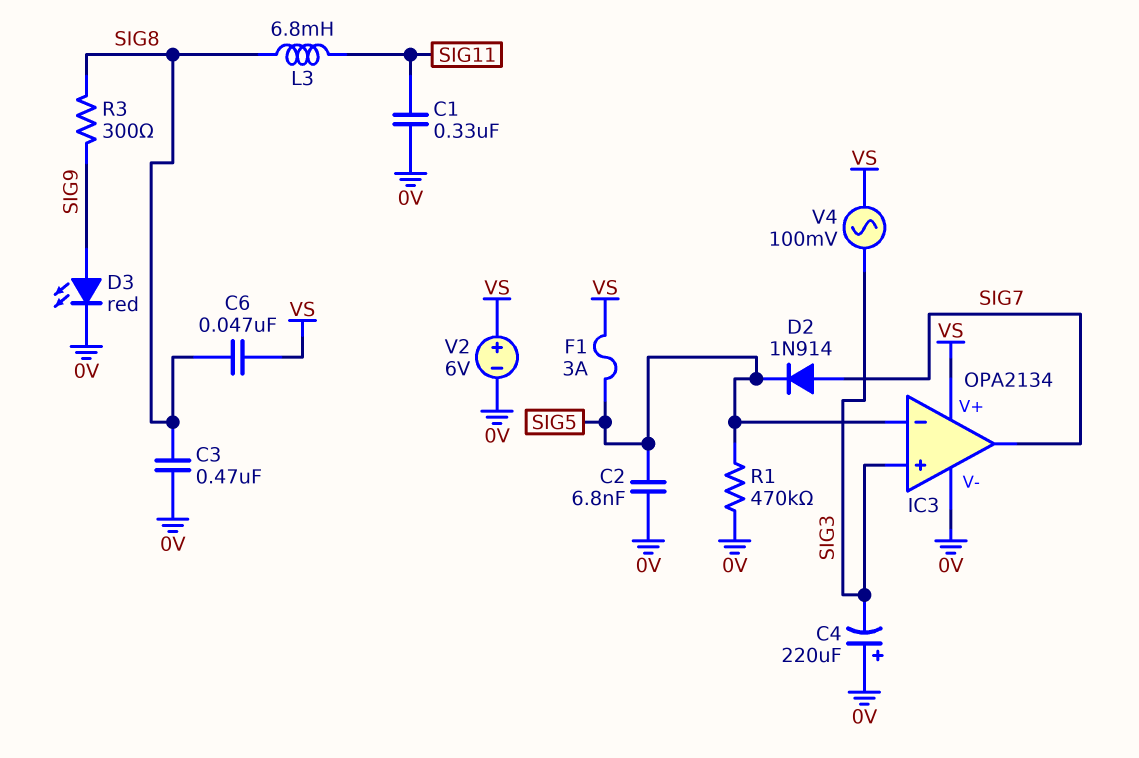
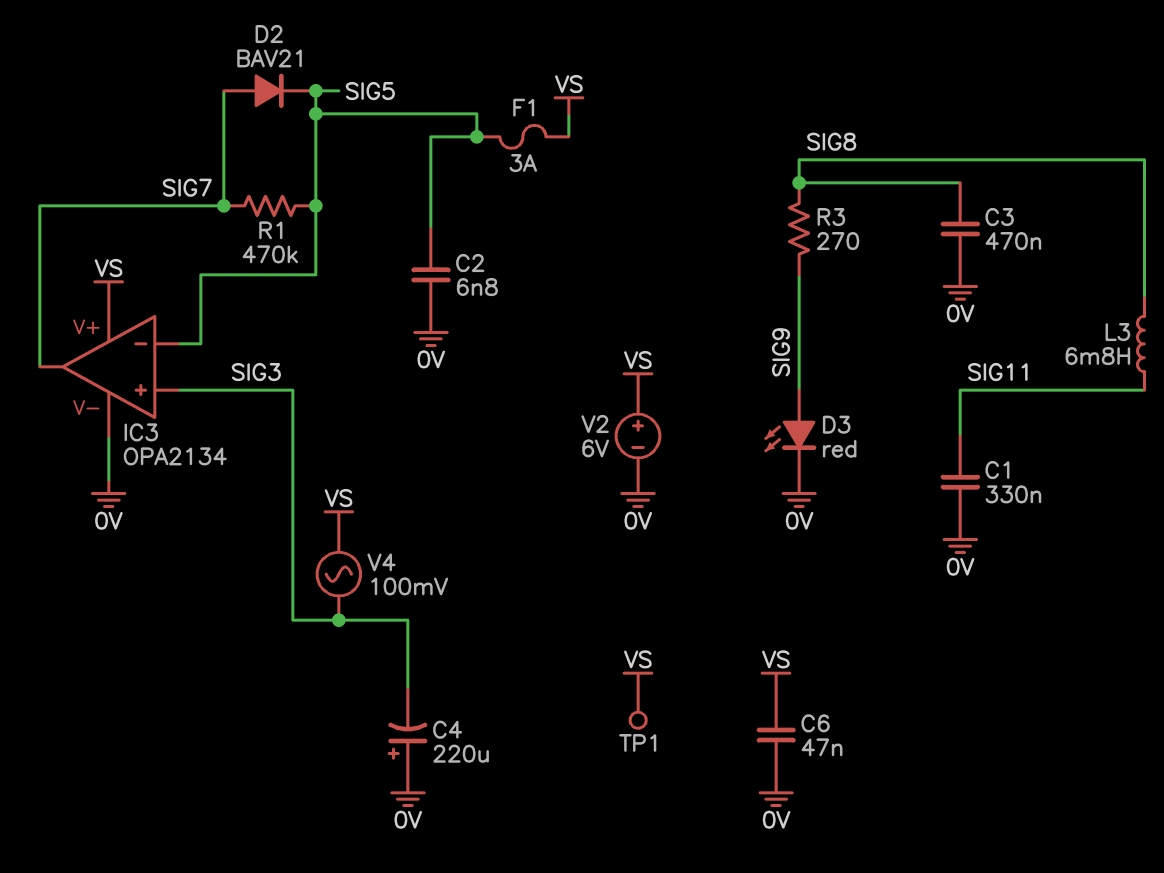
C6: 47nF (SIG8, VS) -> 47nF (0V, VS)
D2: diode 1N914 (A SIG7, K SIG5) -> diode BAV21 (A SIG7, K SIG5)
R1: 470k (0V, SIG5) -> 470k (SIG5, SIG7)
R3: 300 (SIG8, SIG9) -> 270 (SIG8, SIG9)
TP1: none -> test point (VS)

